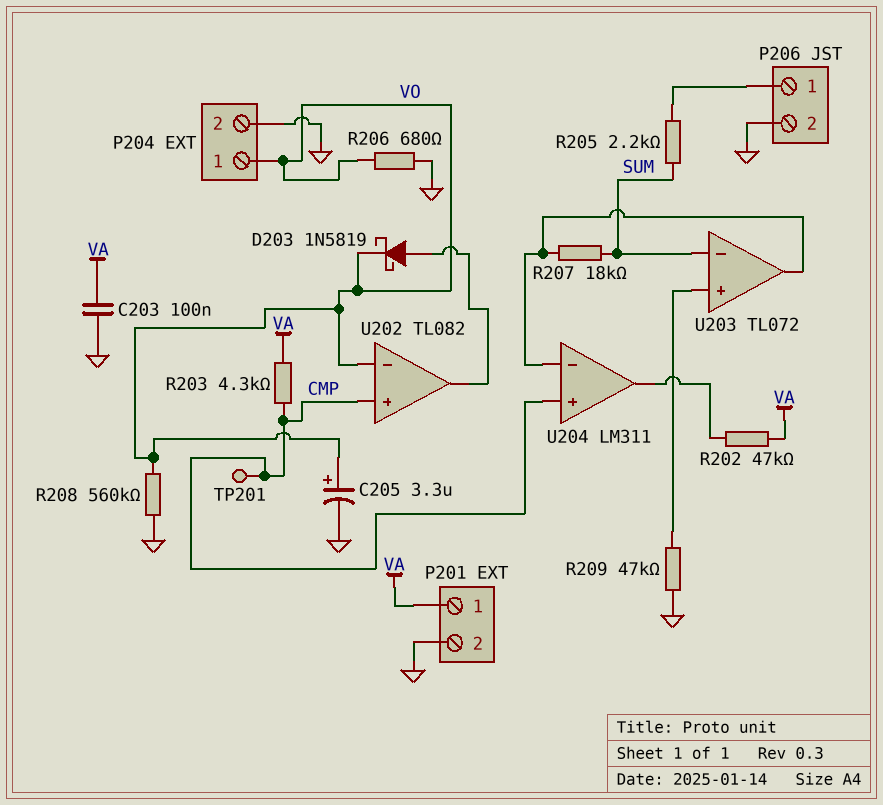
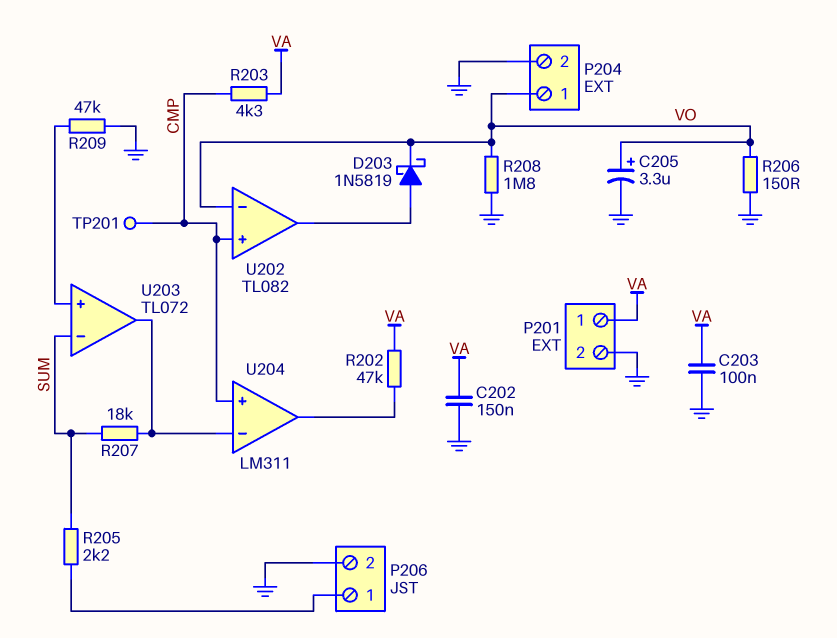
C202: none -> 150nF (GND, VA)
R206: 680 (GND, VO) -> 150 (GND, VO)
R208: 560k (GND, VO) -> 1.8M (GND, VO)

